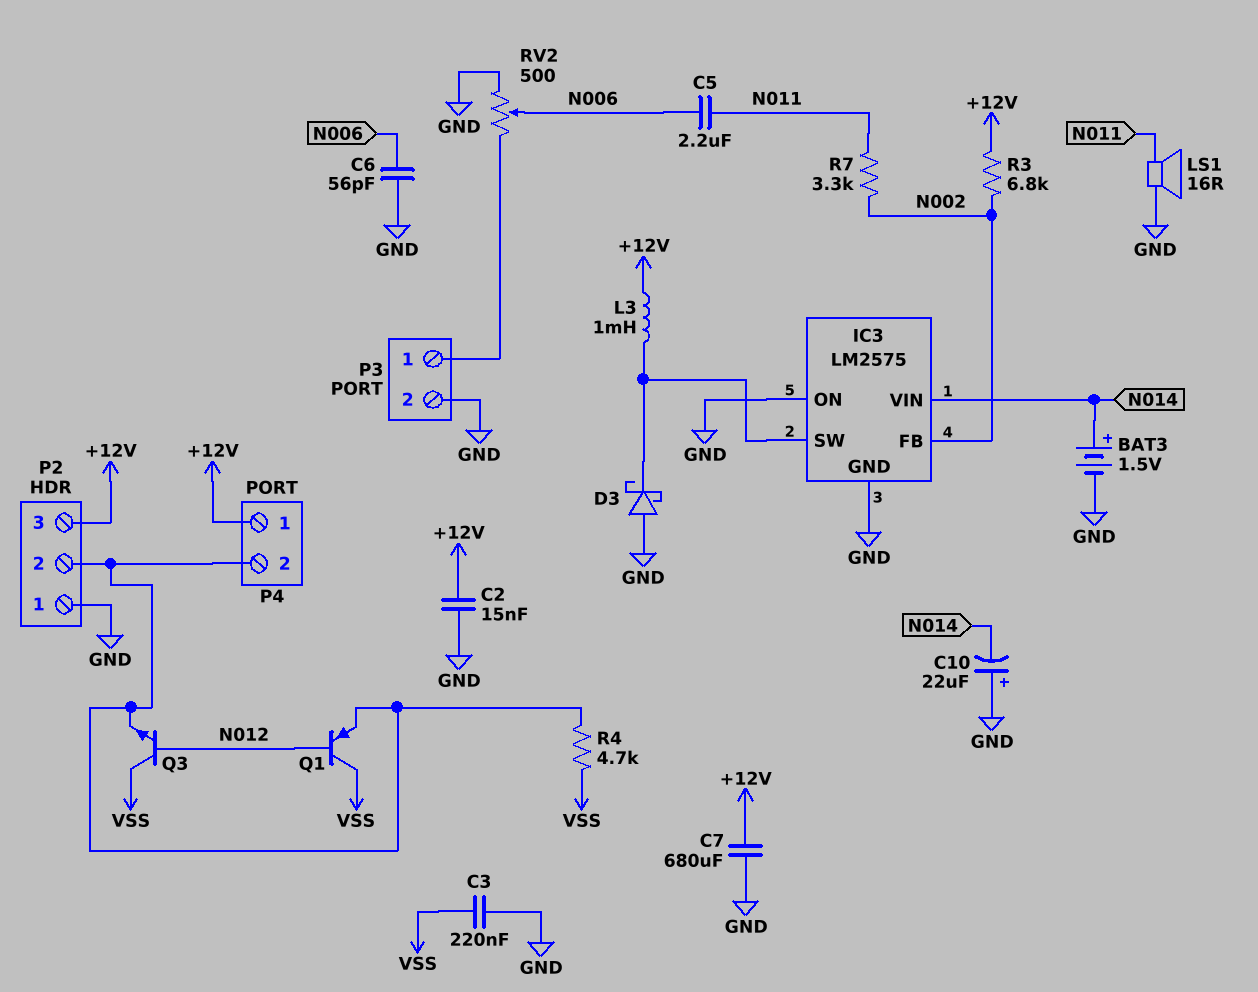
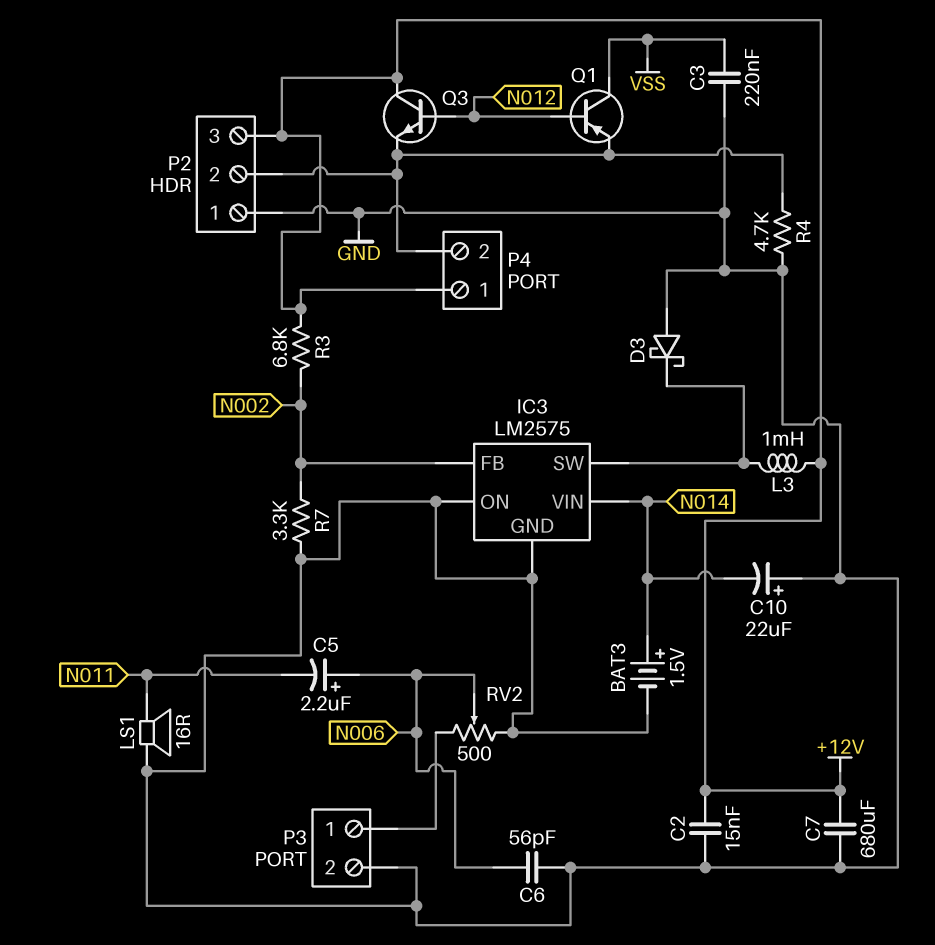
C5: 2.2uF (N006, N011) -> 2.2uF (plus N006, minus N011)
Q3: NPN (B N012, C VSS, E P2/2) -> NPN (B N012, C +12V, E P2/2)
R4: 4.7k (P2/2, VSS) -> 4.7k (GND, P2/2)
R7: 3.3k (N002, N011) -> 3.3k (GND, N002)

